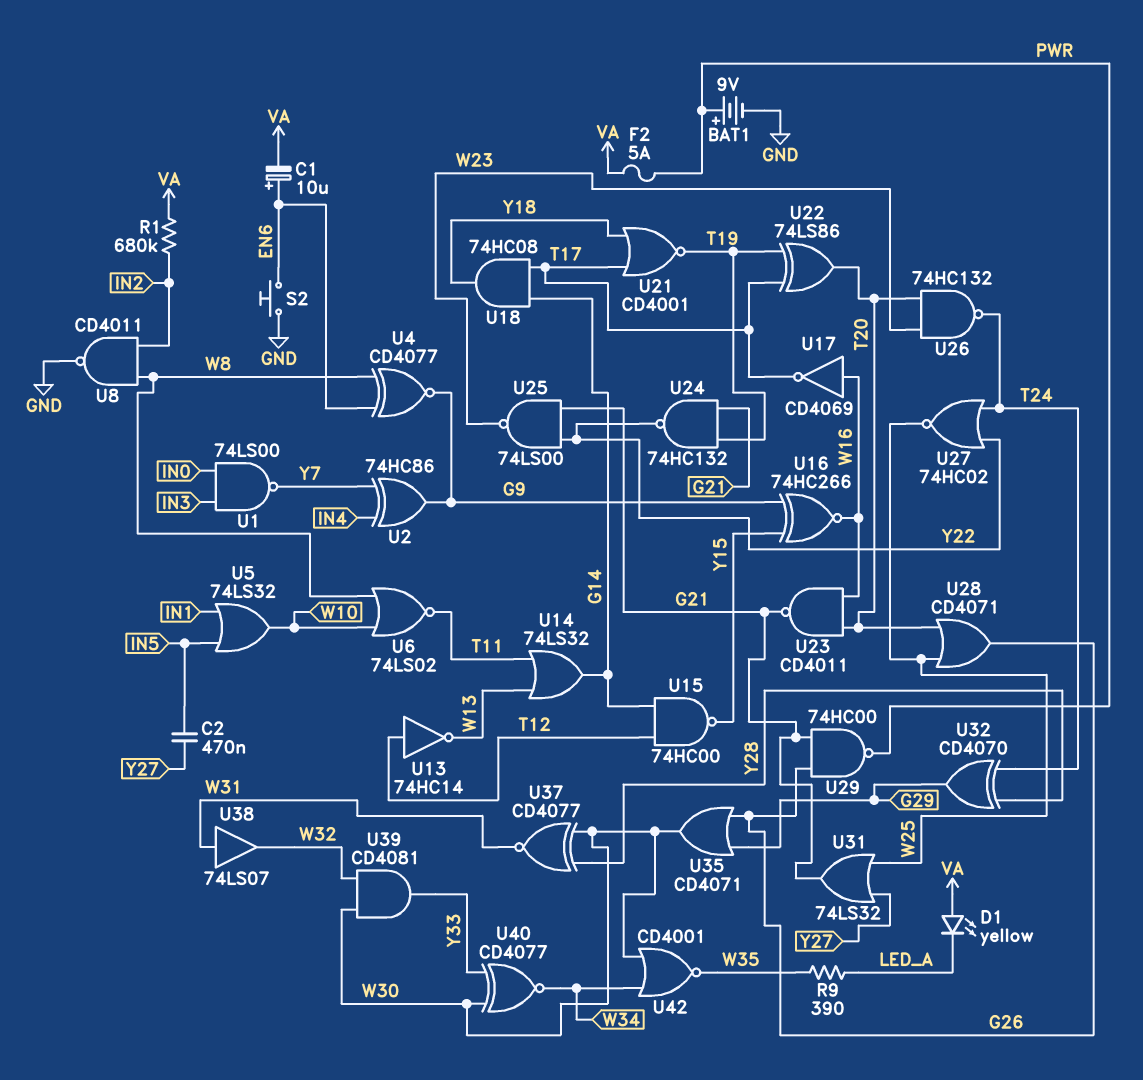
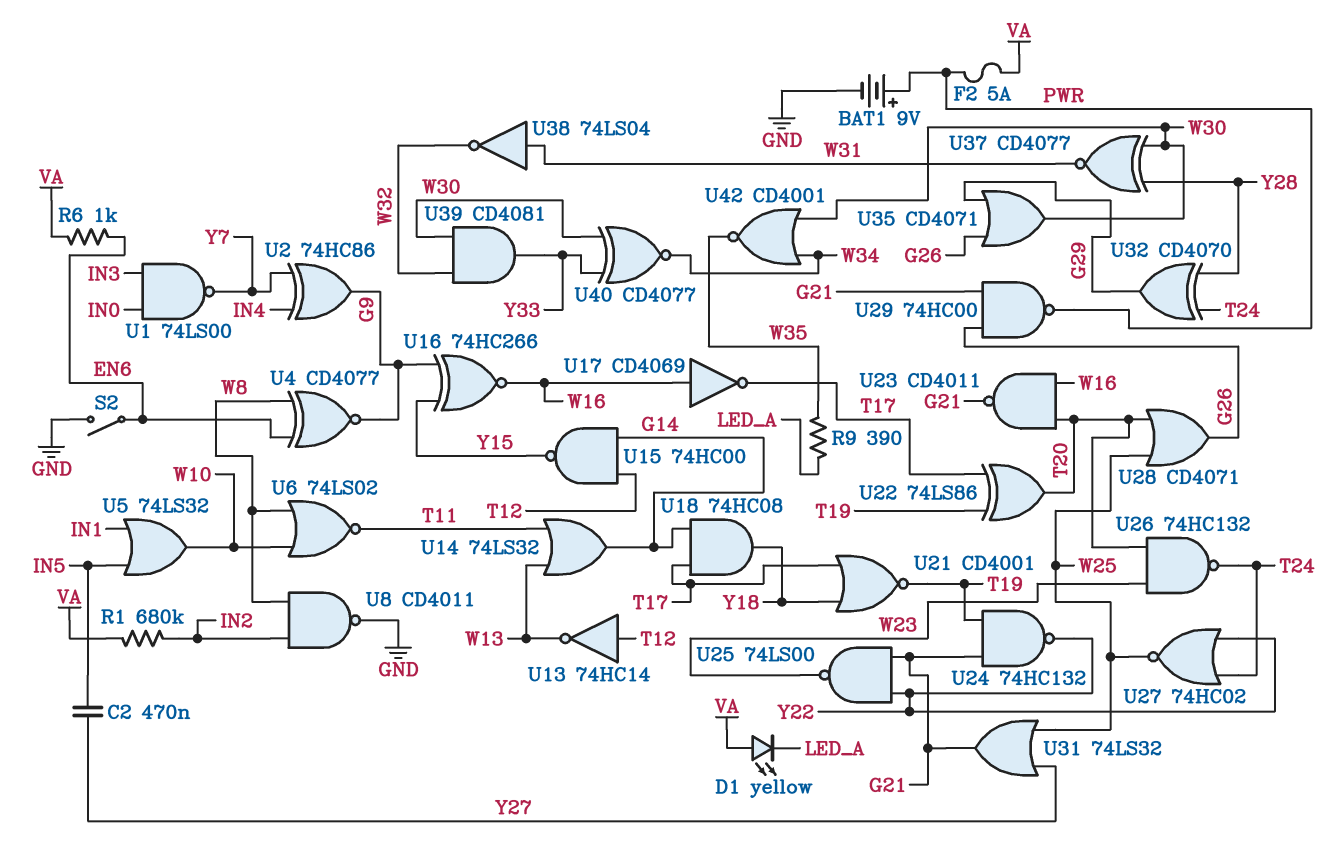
C1: 10uF (plus EN6, minus VA) -> none
R6: none -> 1k (EN6, VA)
S2: button (EN6, GND) -> switch (EN6, GND)
U38: buffer 74LS07 (in W31, out W32) -> NOT 74LS04 (in W31, out W32)

